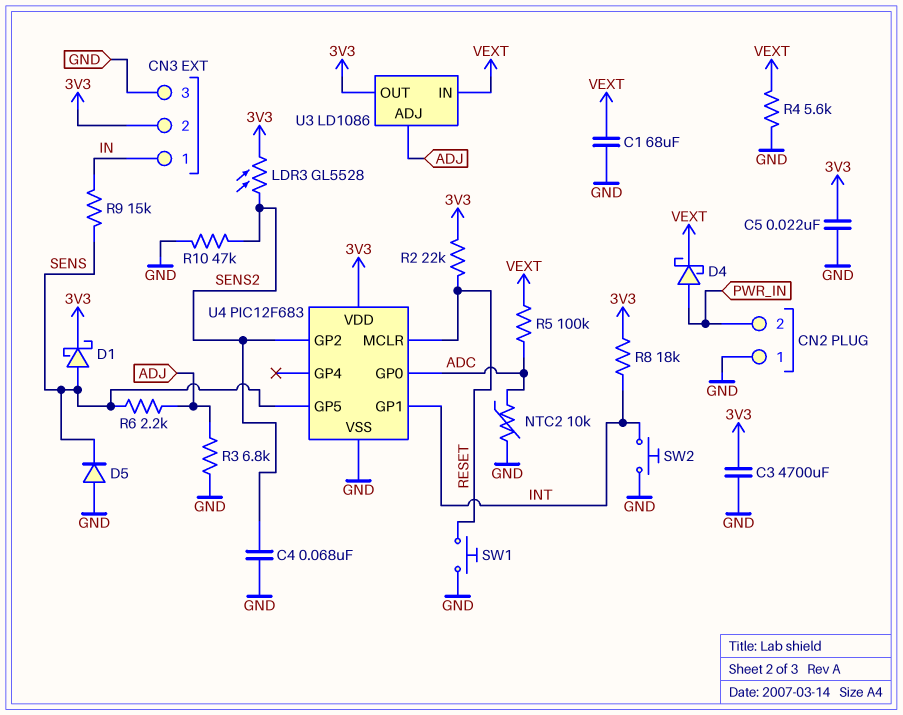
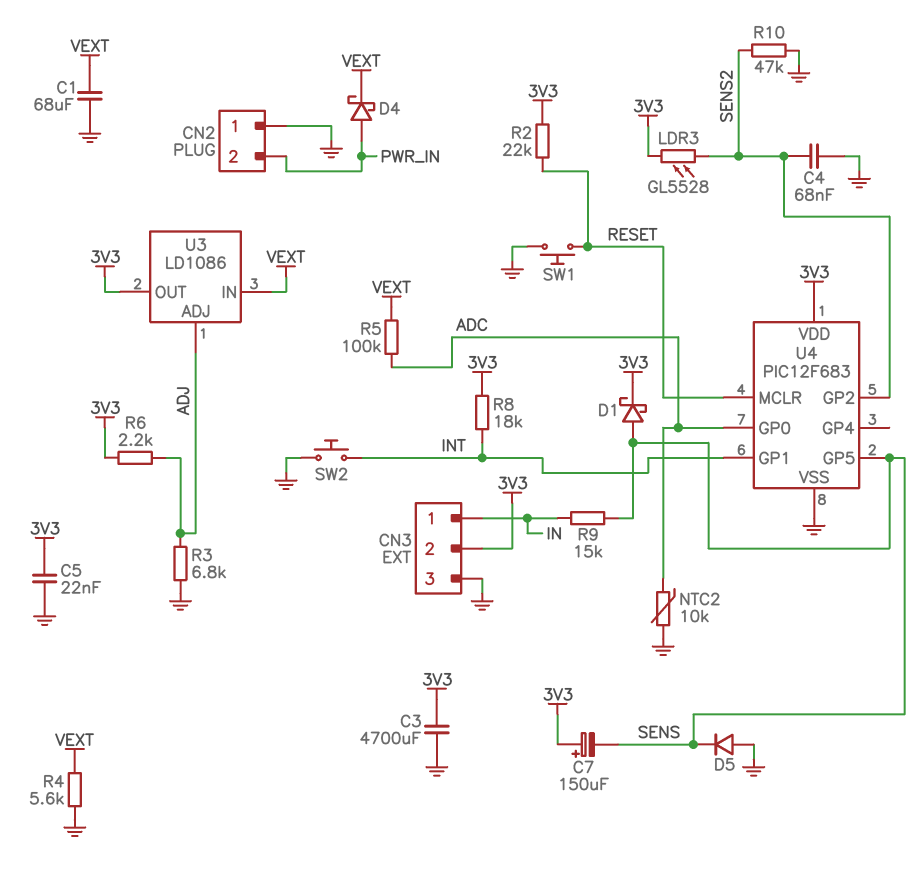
C7: none -> 150uF (plus 3V3, minus SENS)
R6: 2.2k (ADJ, SENS) -> 2.2k (3V3, ADJ)

